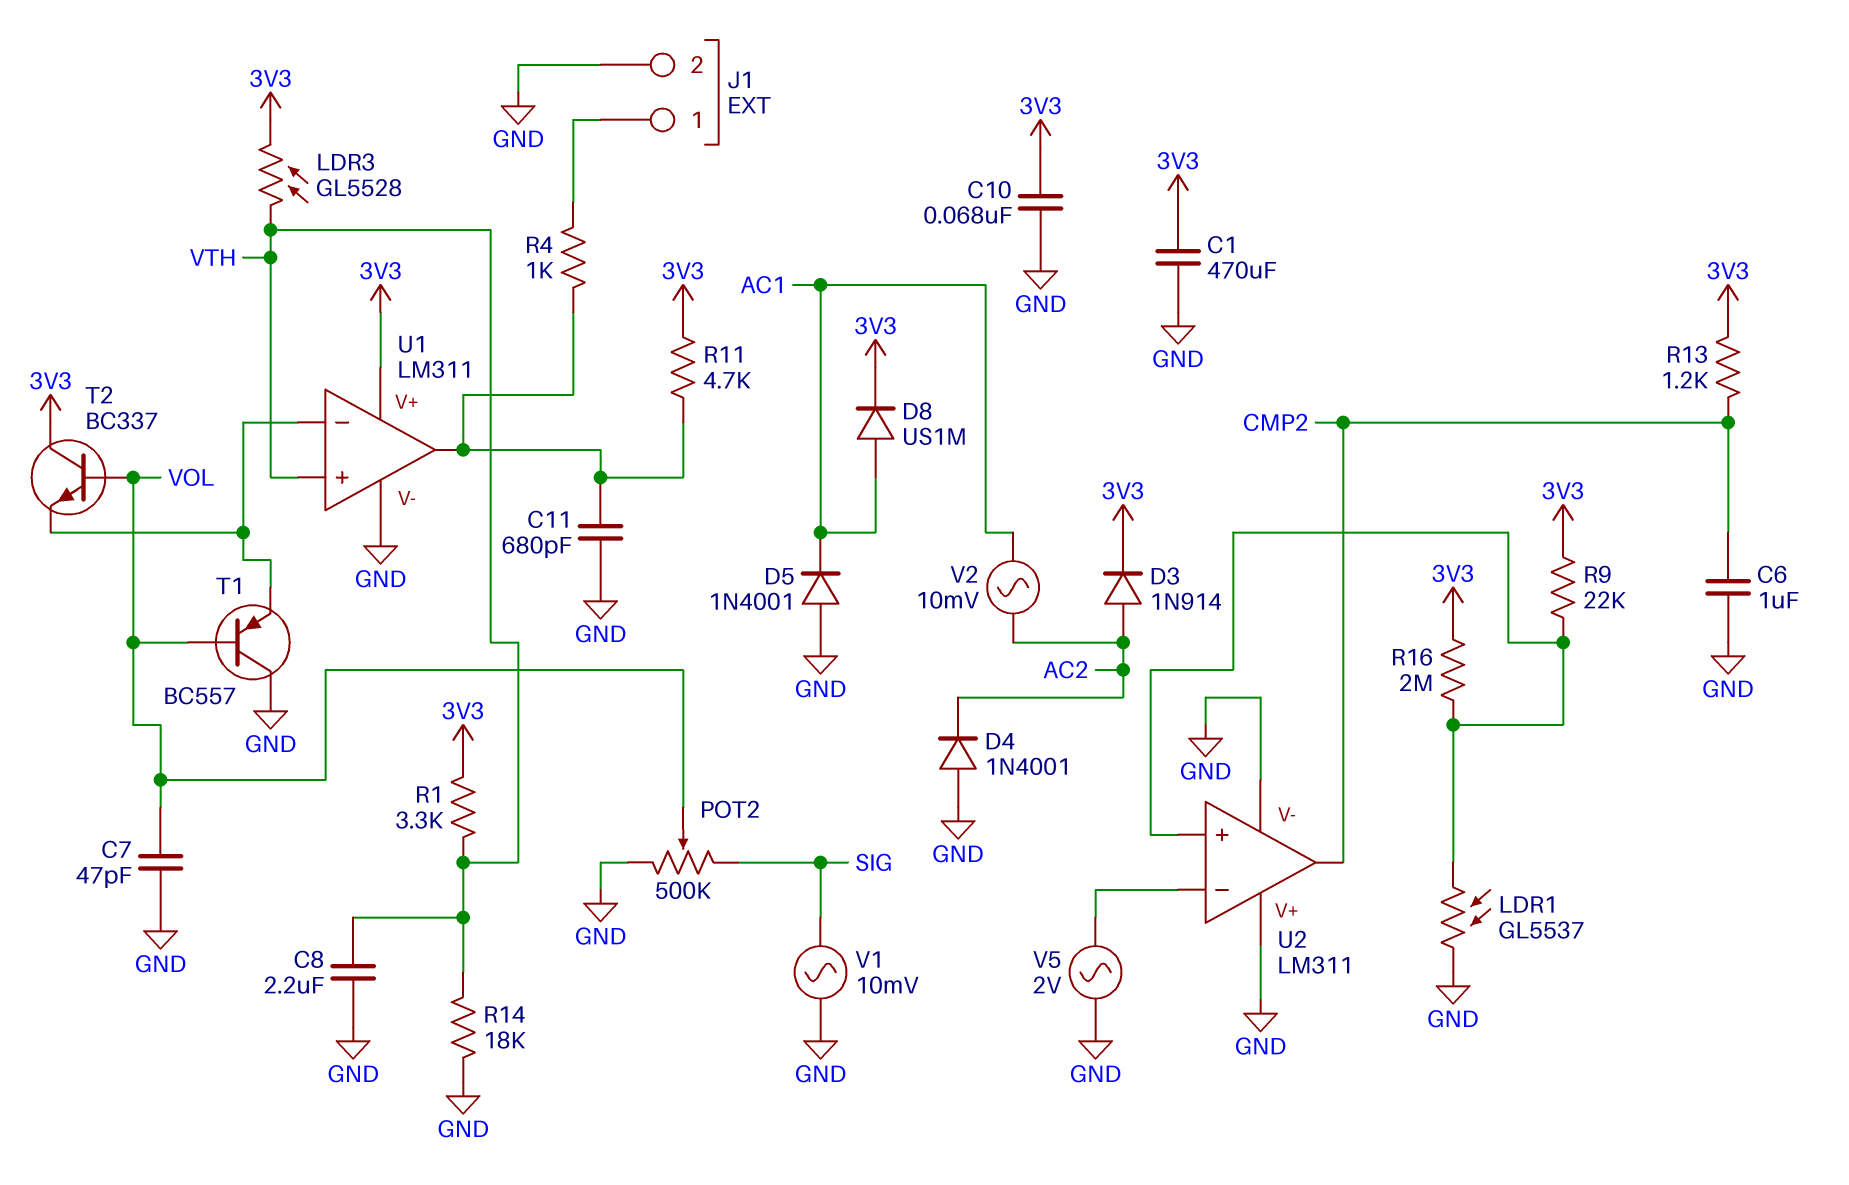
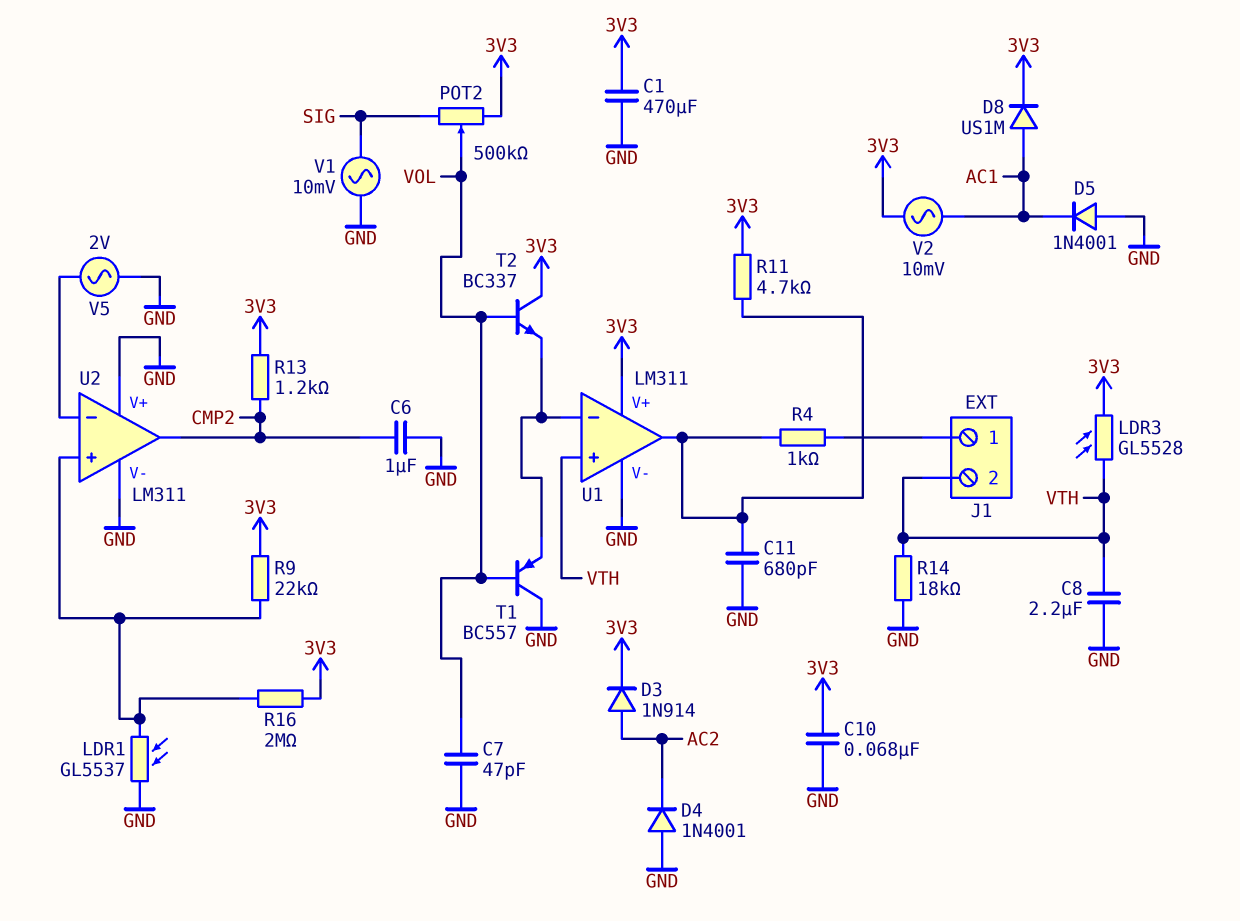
J1 pin 2: GND -> VTH
POT2: 500k (GND, SIG, wiper VOL) -> 500k (3V3, SIG, wiper VOL)
R1: 3.3k (3V3, VTH) -> none
V2: AC 10mV (AC1, AC2) -> AC 10mV (3V3, AC1)

